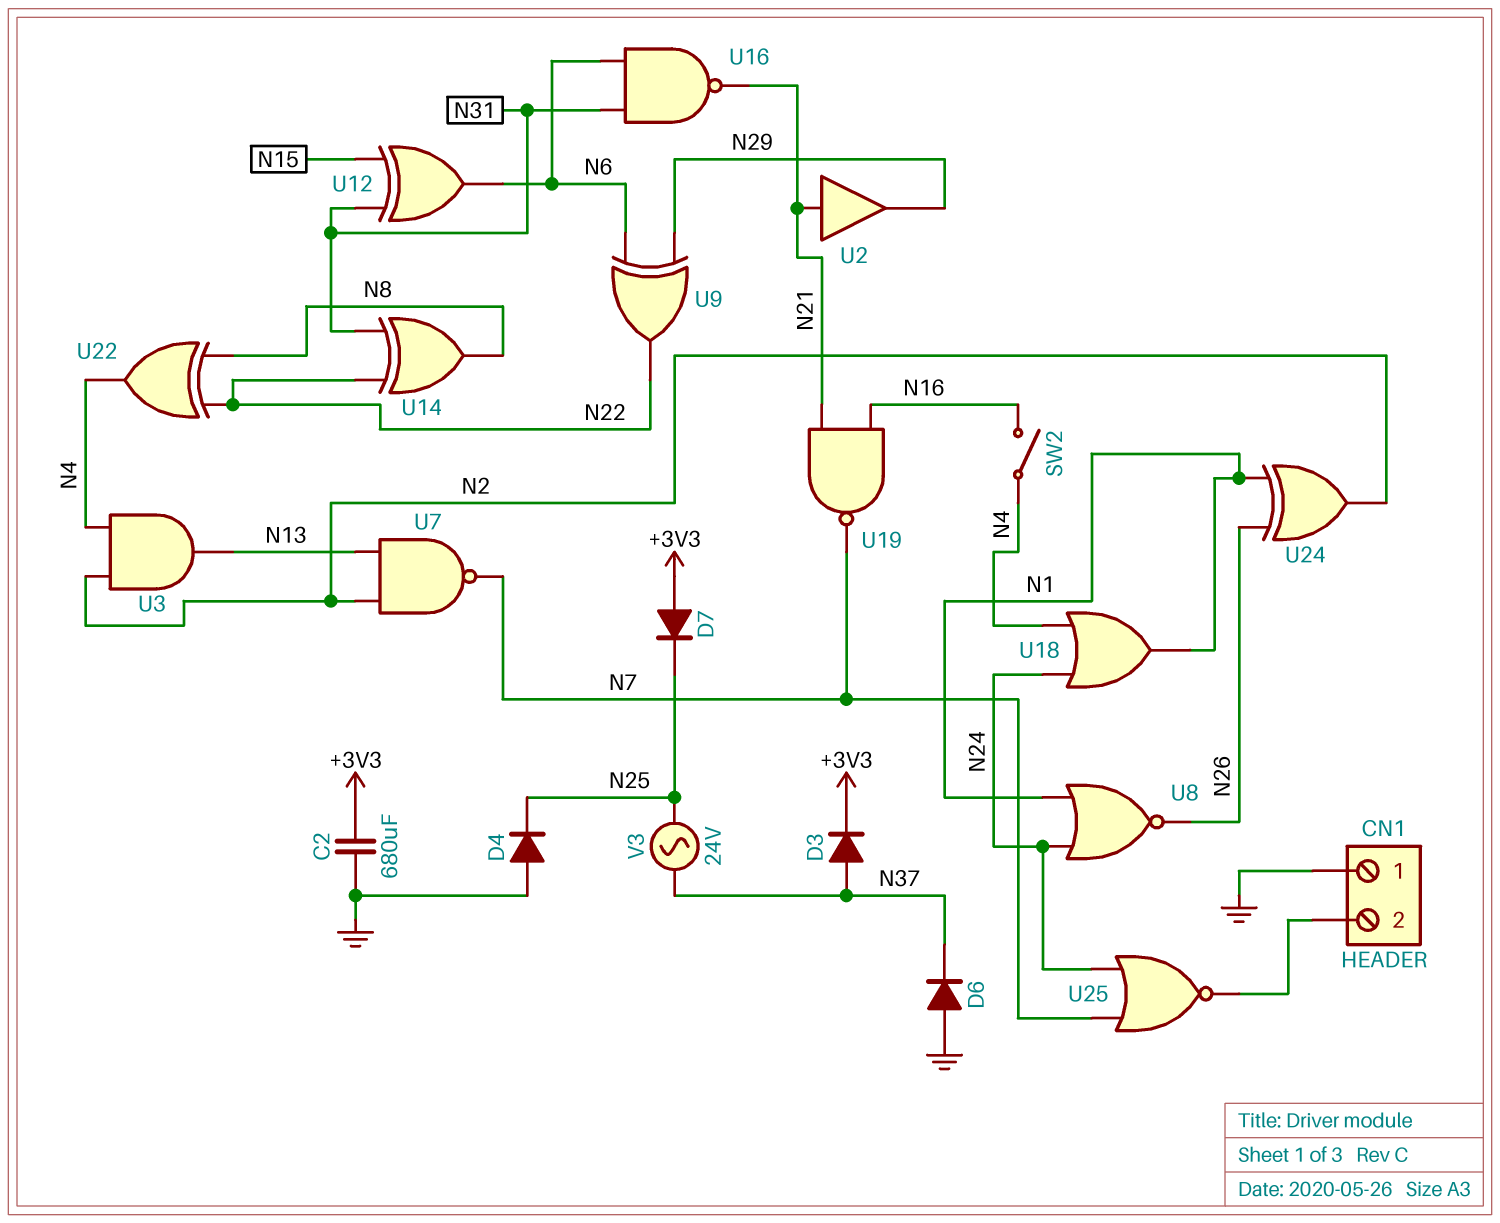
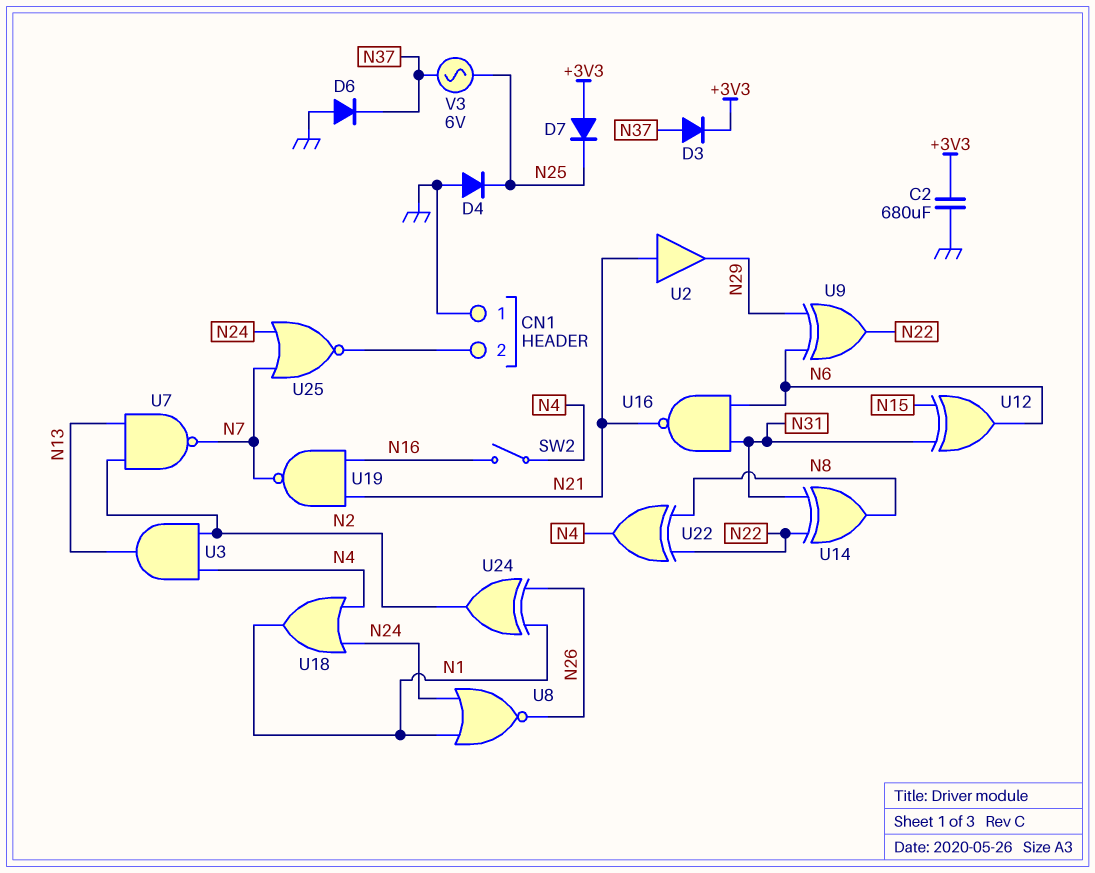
V3: AC 24V (N25, N37) -> AC 6V (N25, N37)

